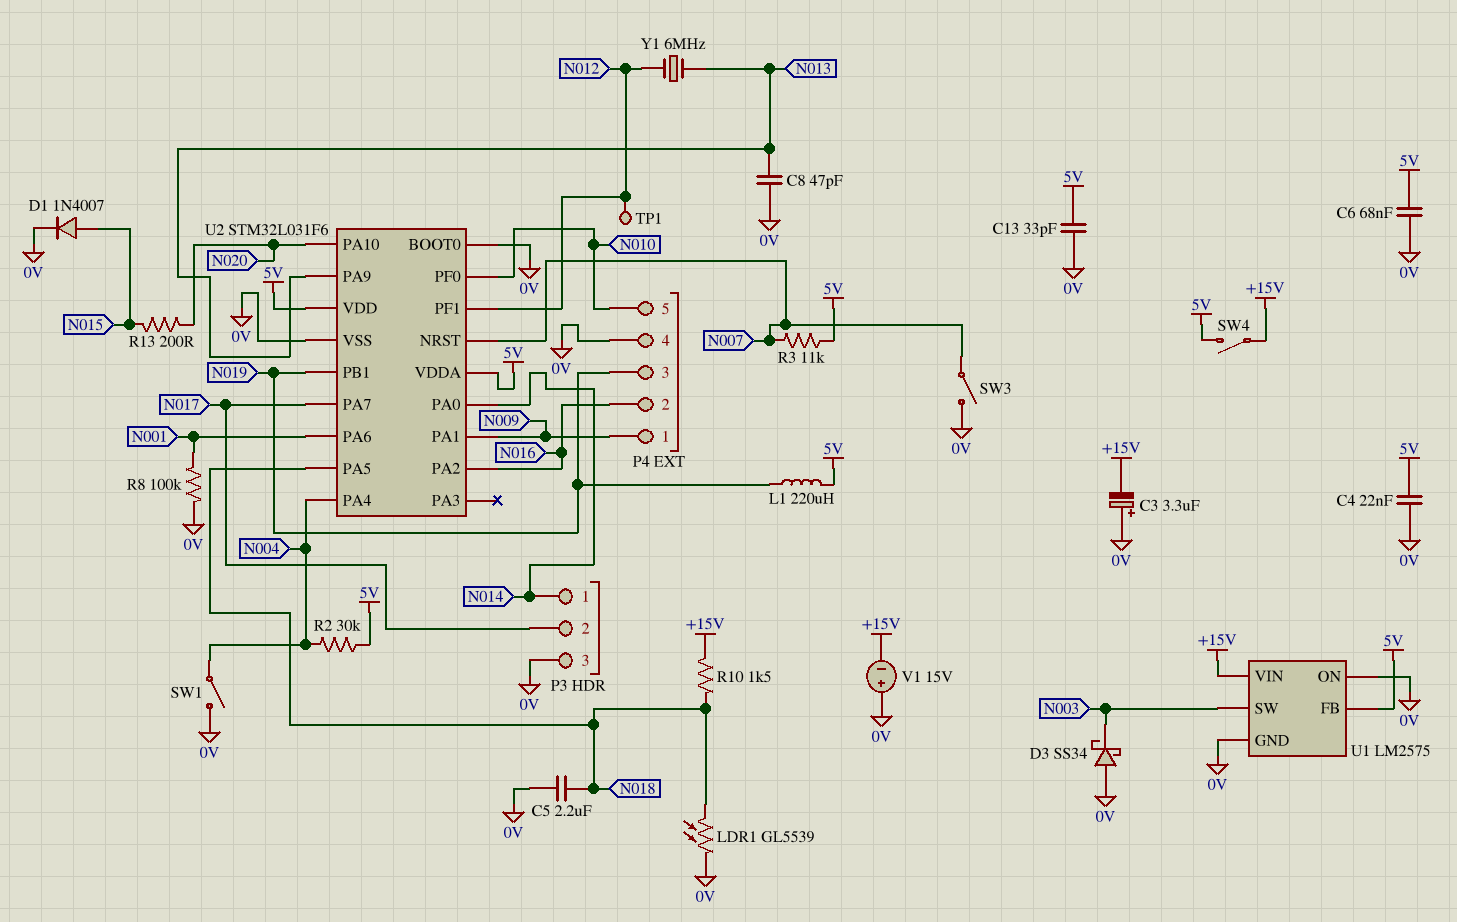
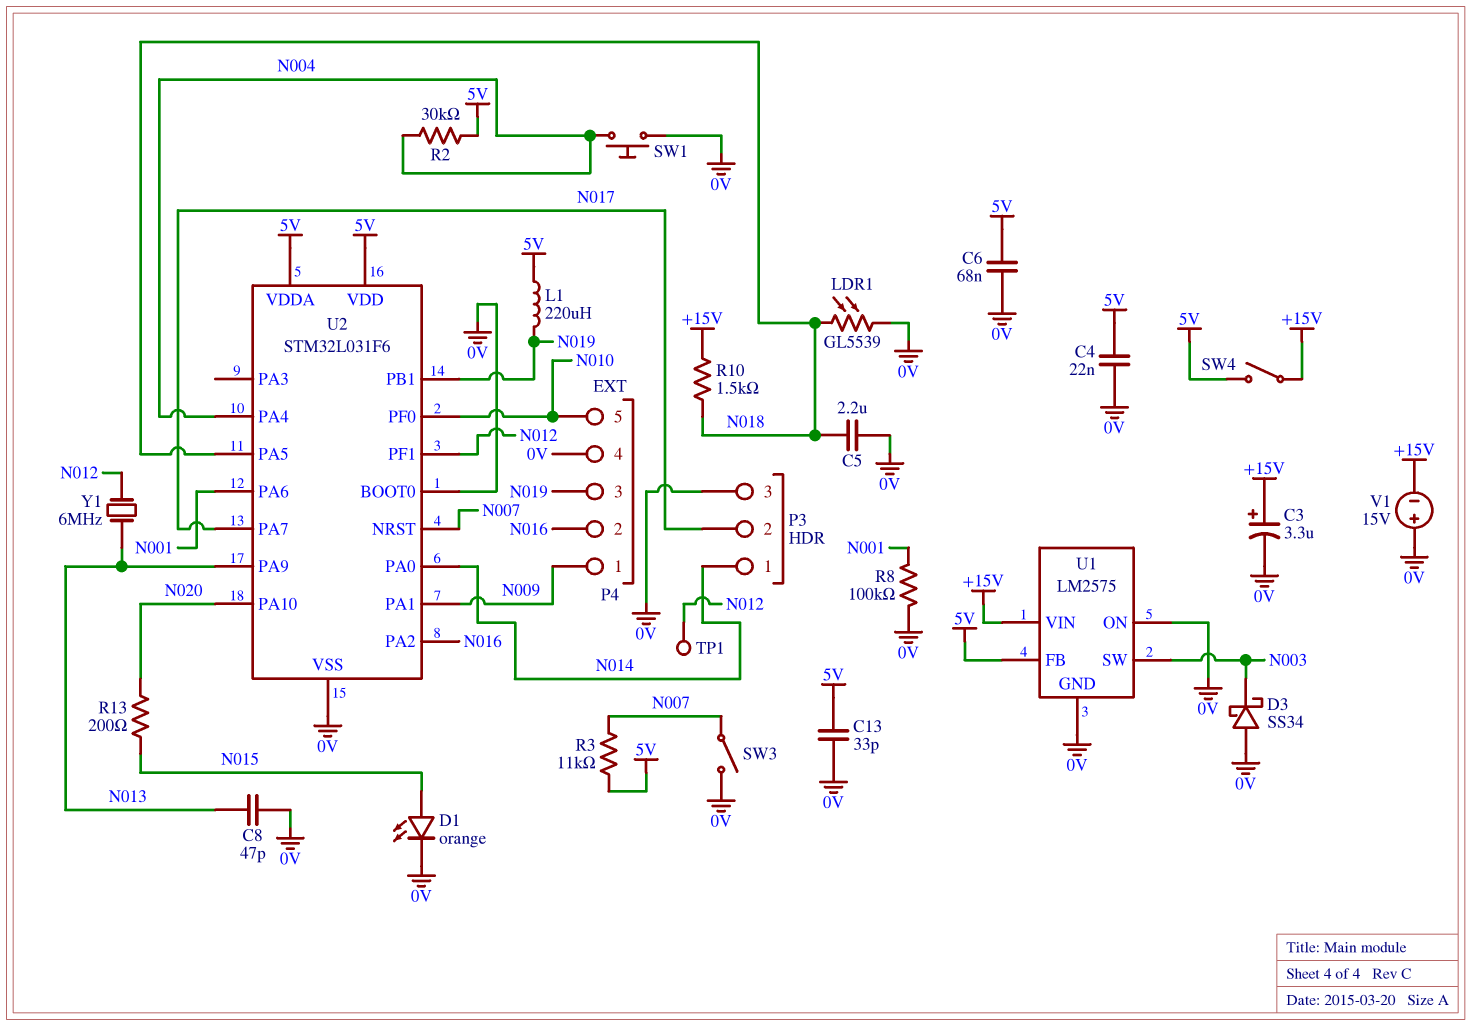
C3: 3.3uF (plus 0V, minus +15V) -> 3.3uF (plus +15V, minus 0V)
D1: diode 1N4007 (A N015, K 0V) -> LED orange (A N015, K 0V)
SW1: switch (0V, N004) -> button (0V, N004)

